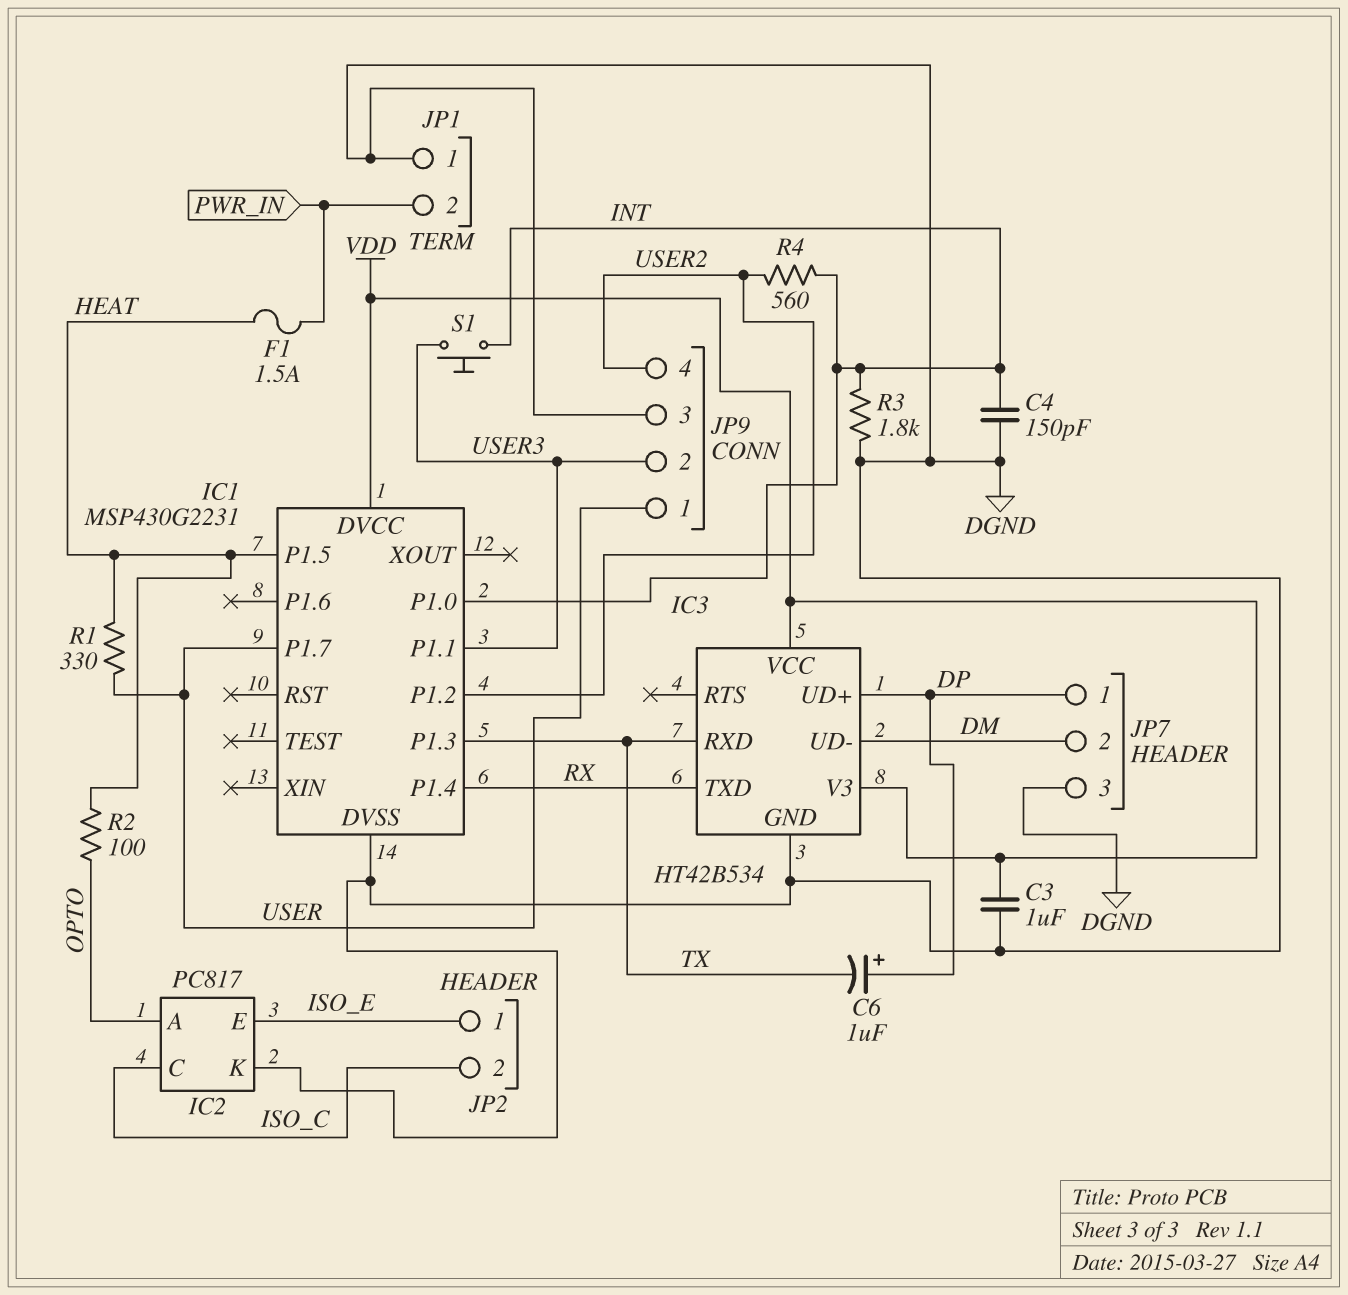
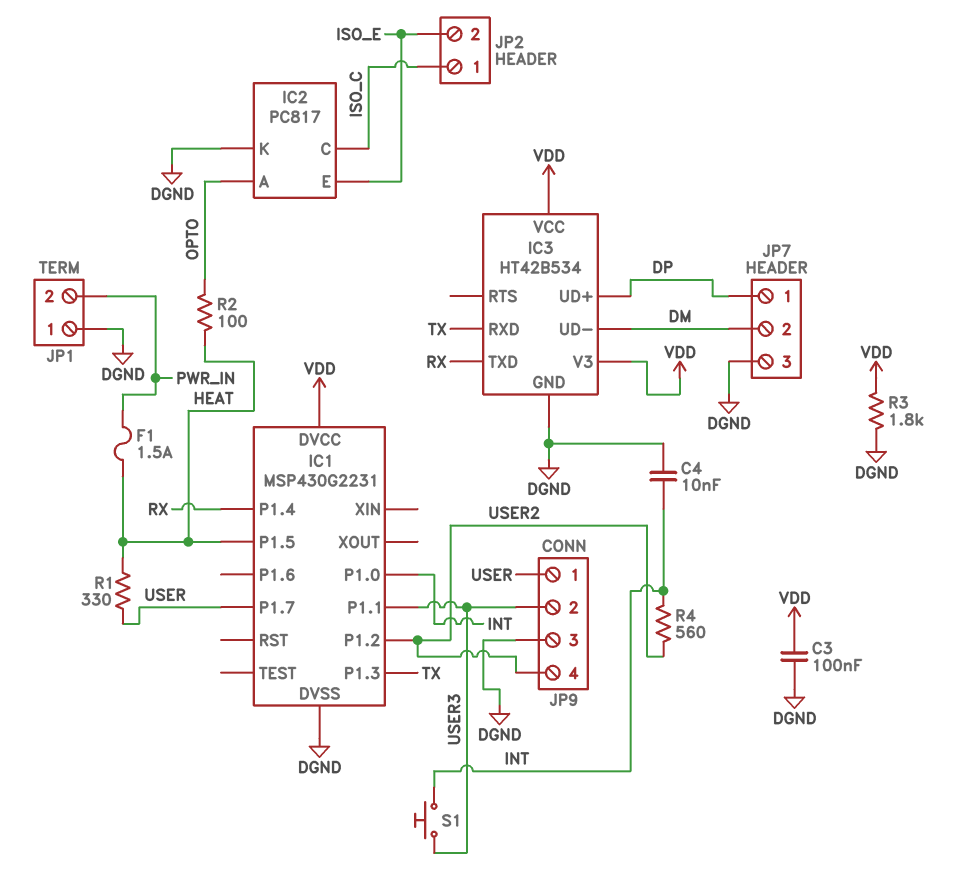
C3: 1uF (DGND, VDD) -> 100nF (DGND, VDD)
C4: 150pF (DGND, INT) -> 10nF (DGND, INT)
C6: 1uF (plus DP, minus TX) -> none
JP2 pin 1: ISO_E -> ISO_C
JP2 pin 2: ISO_C -> ISO_E
R3: 1.8k (DGND, INT) -> 1.8k (DGND, VDD)

